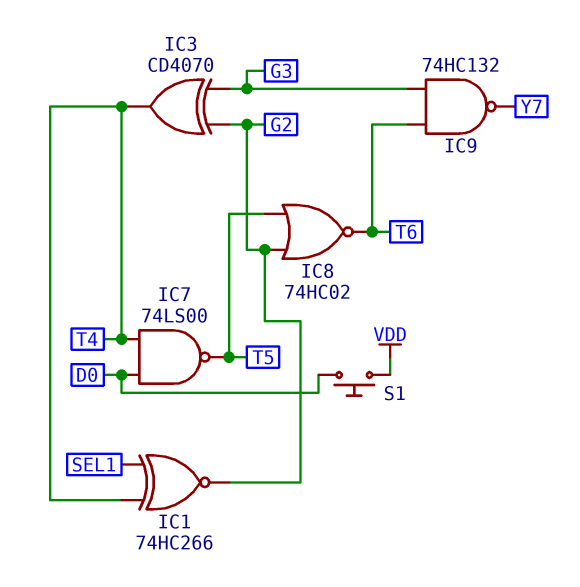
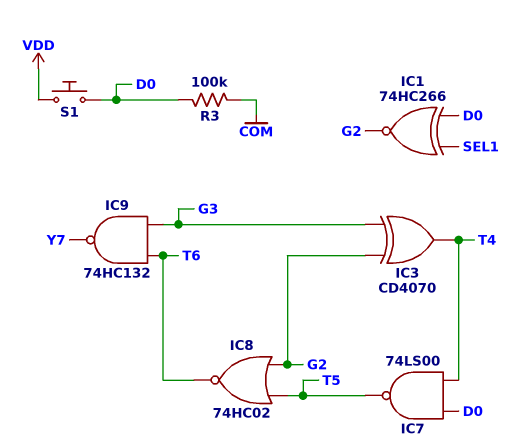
IC1: XNOR 74HC266 (in SEL1, in T4, out G2) -> XNOR 74HC266 (in D0, in SEL1, out G2)
R3: none -> 100k (COM, D0)

